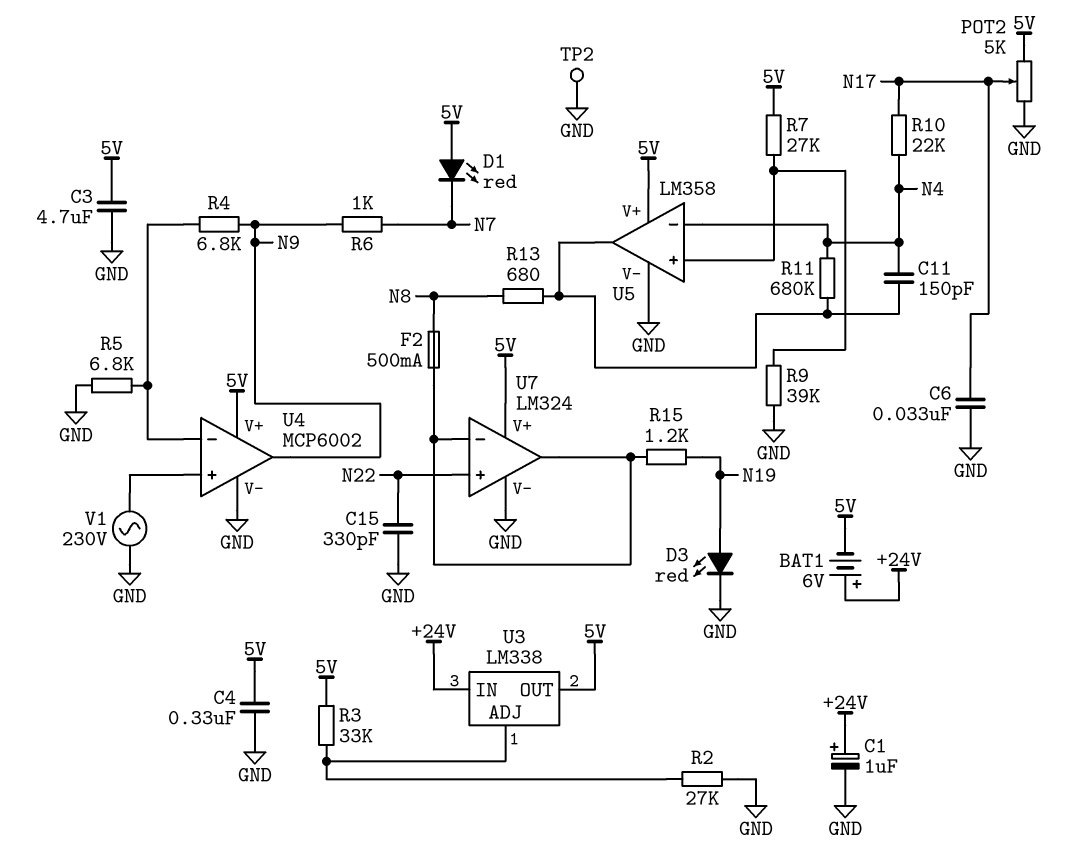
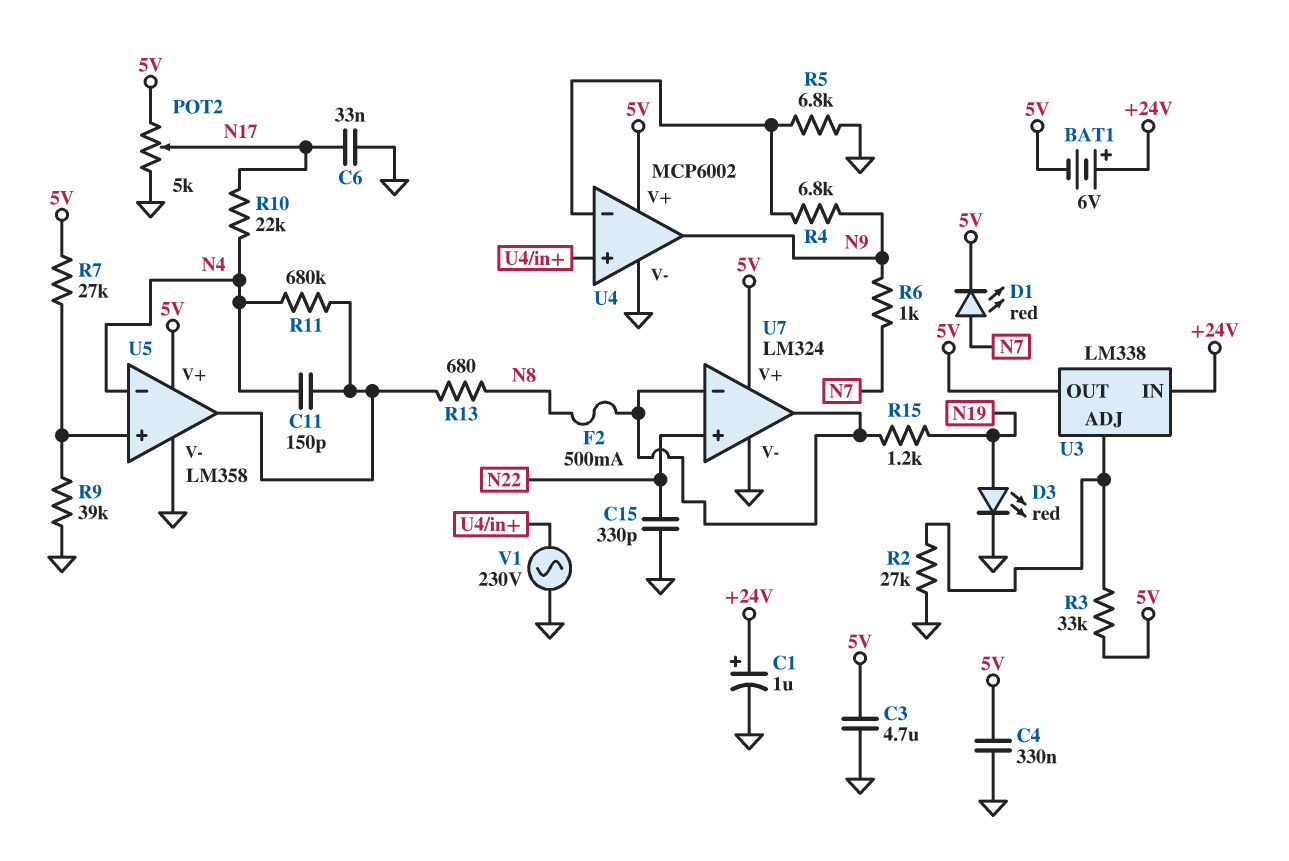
D1: LED red (A 5V, K N7) -> LED red (A N7, K 5V)
TP2: test point (GND) -> none

